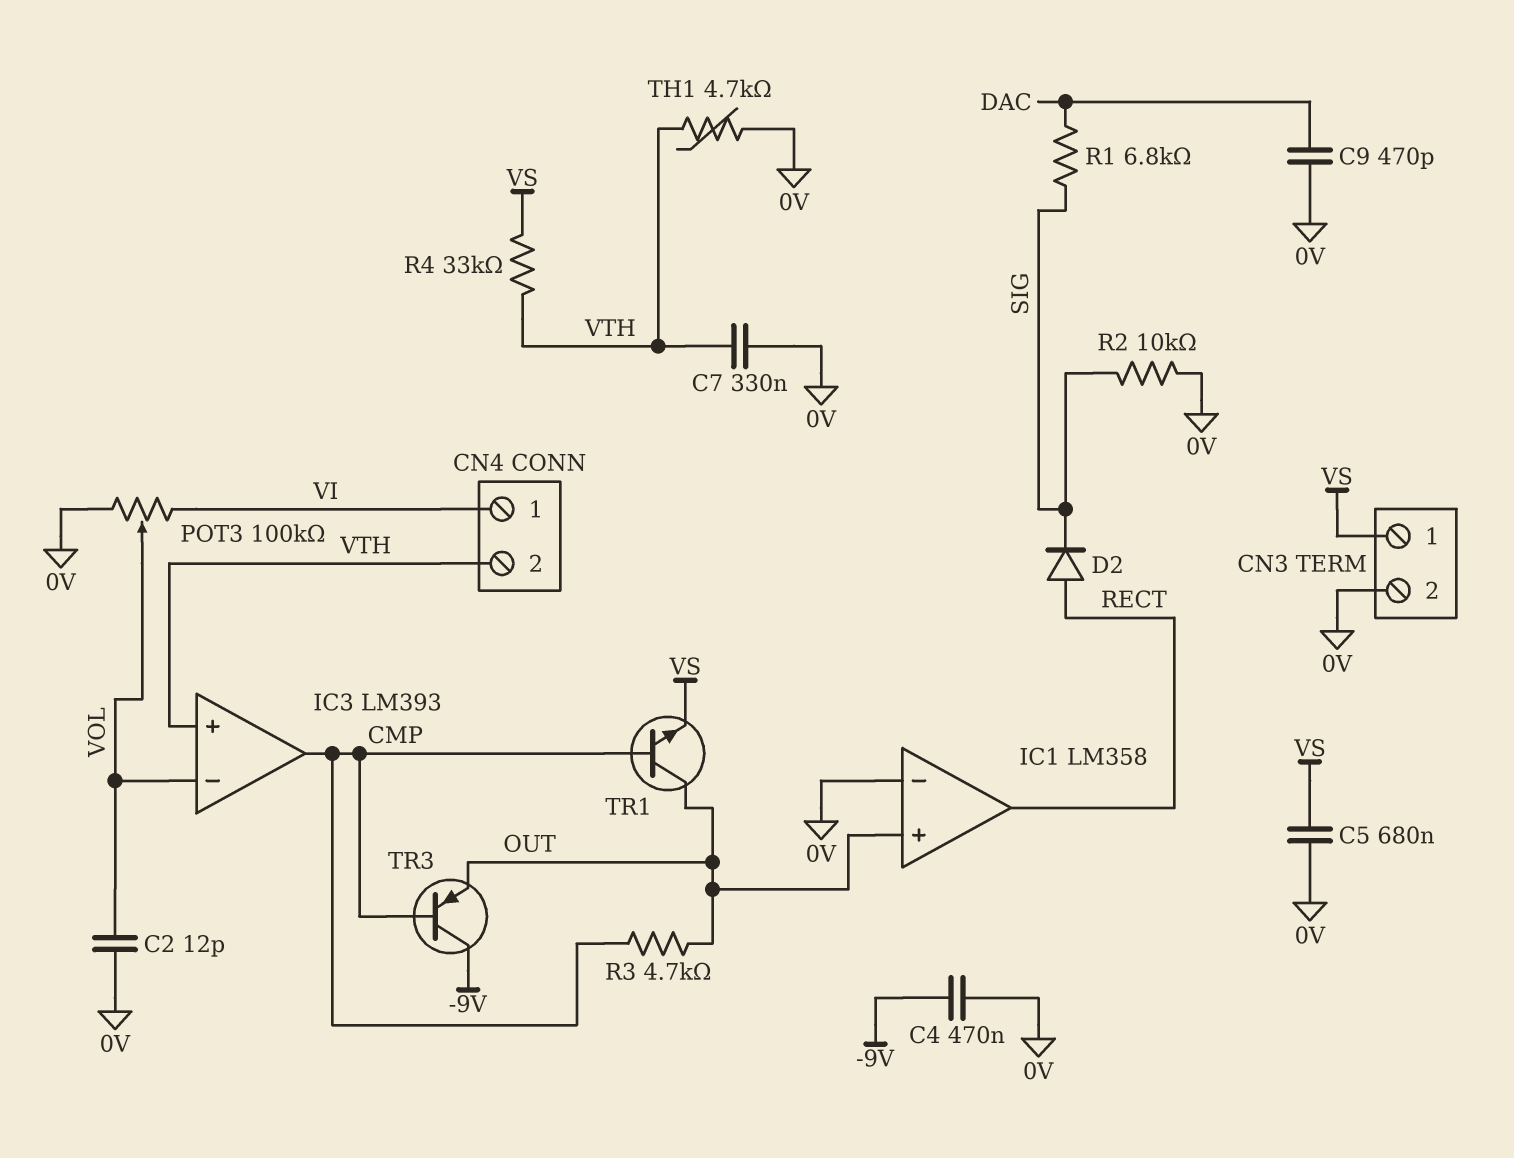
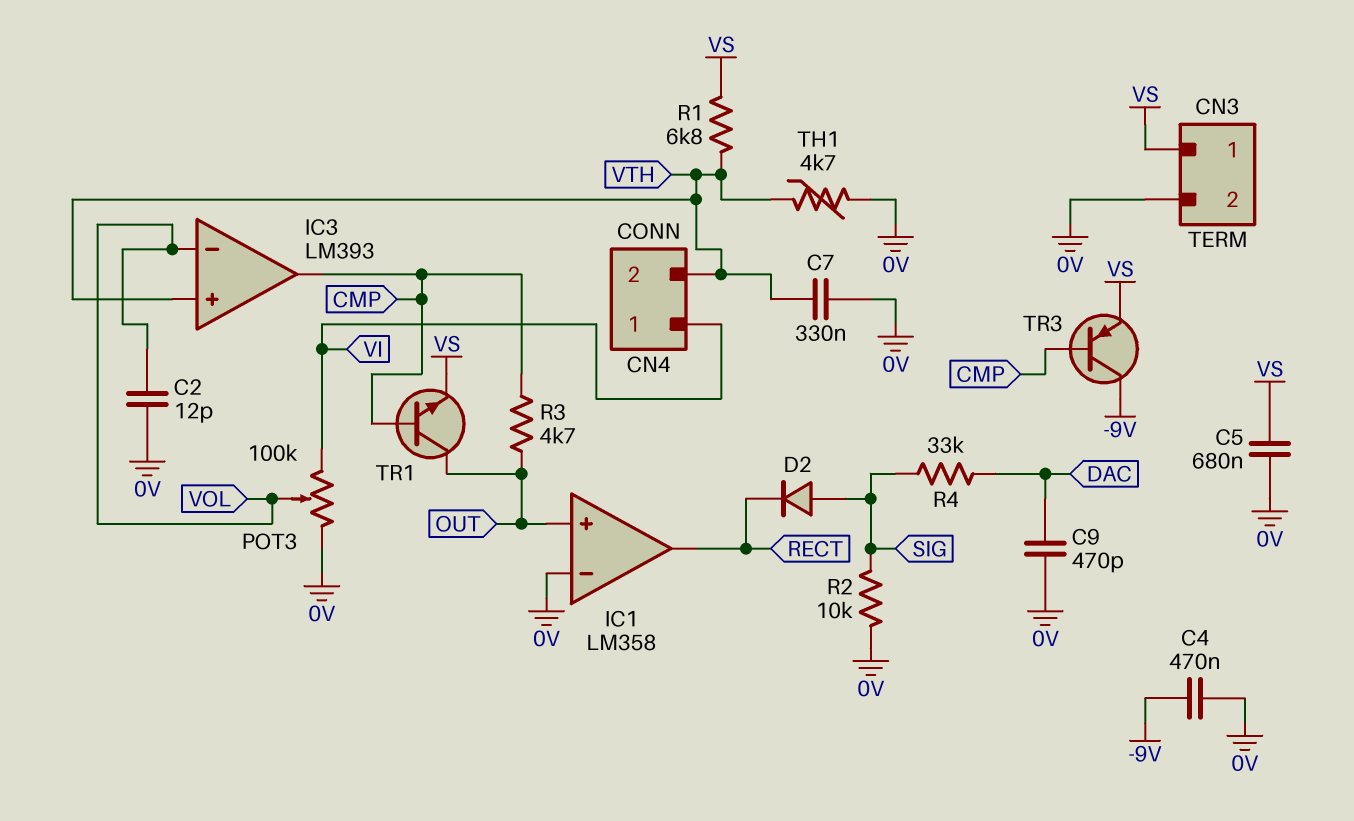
D2: diode (A RECT, K SIG) -> diode (A SIG, K RECT)
R1: 6.8k (DAC, SIG) -> 6.8k (VS, VTH)
R4: 33k (VS, VTH) -> 33k (DAC, SIG)
TR3: PNP (B CMP, C -9V, E OUT) -> PNP (B CMP, C -9V, E VS)

